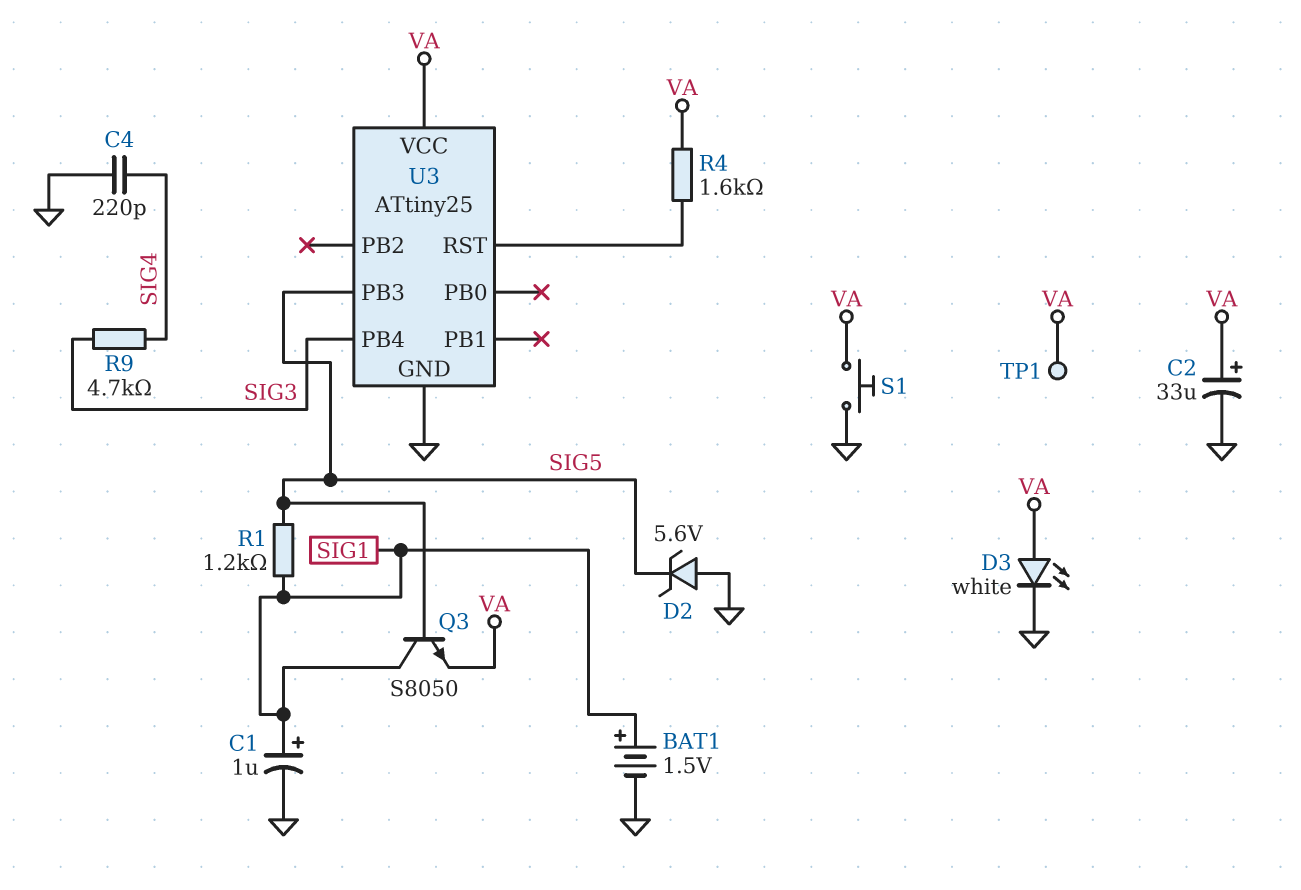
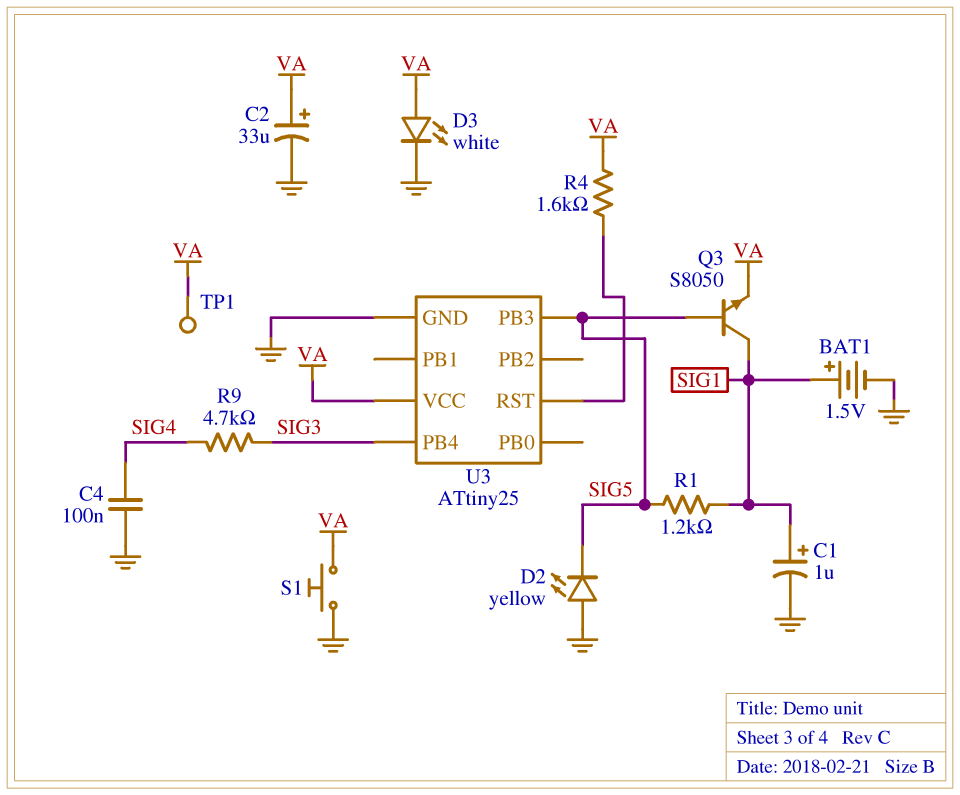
C4: 220pF (GND, SIG4) -> 100nF (GND, SIG4)
D2: zener 5.6V (A GND, K SIG5) -> LED yellow (A GND, K SIG5)

